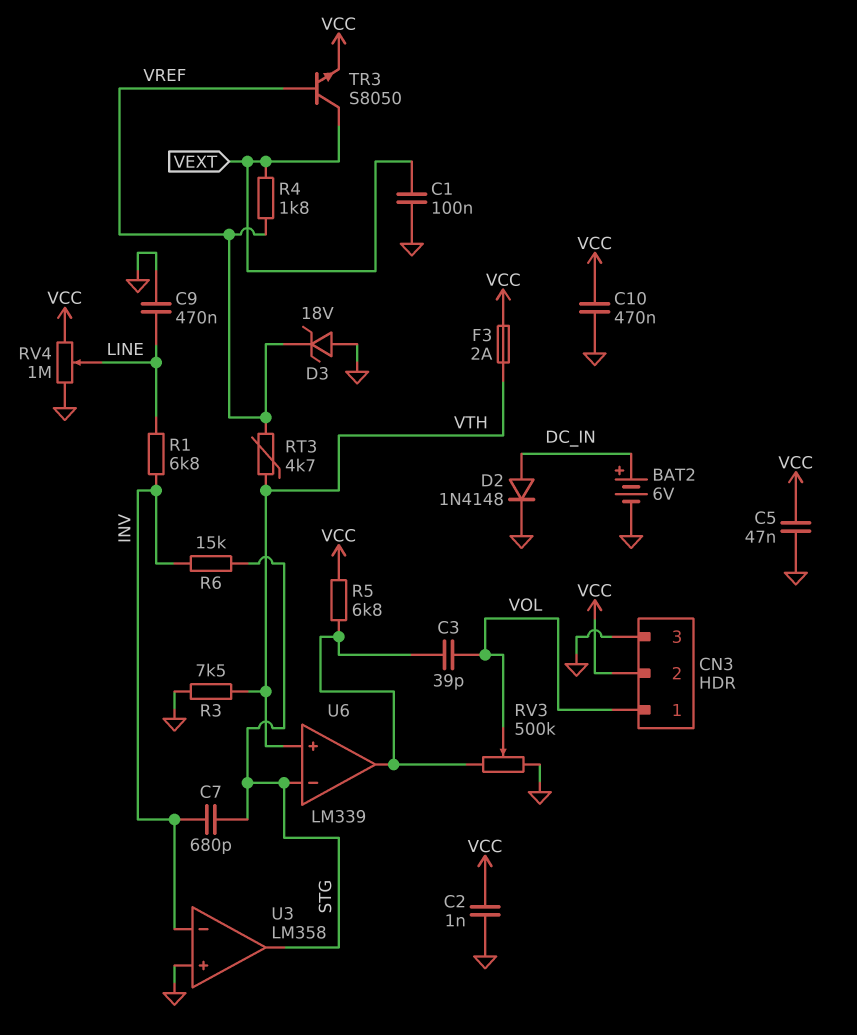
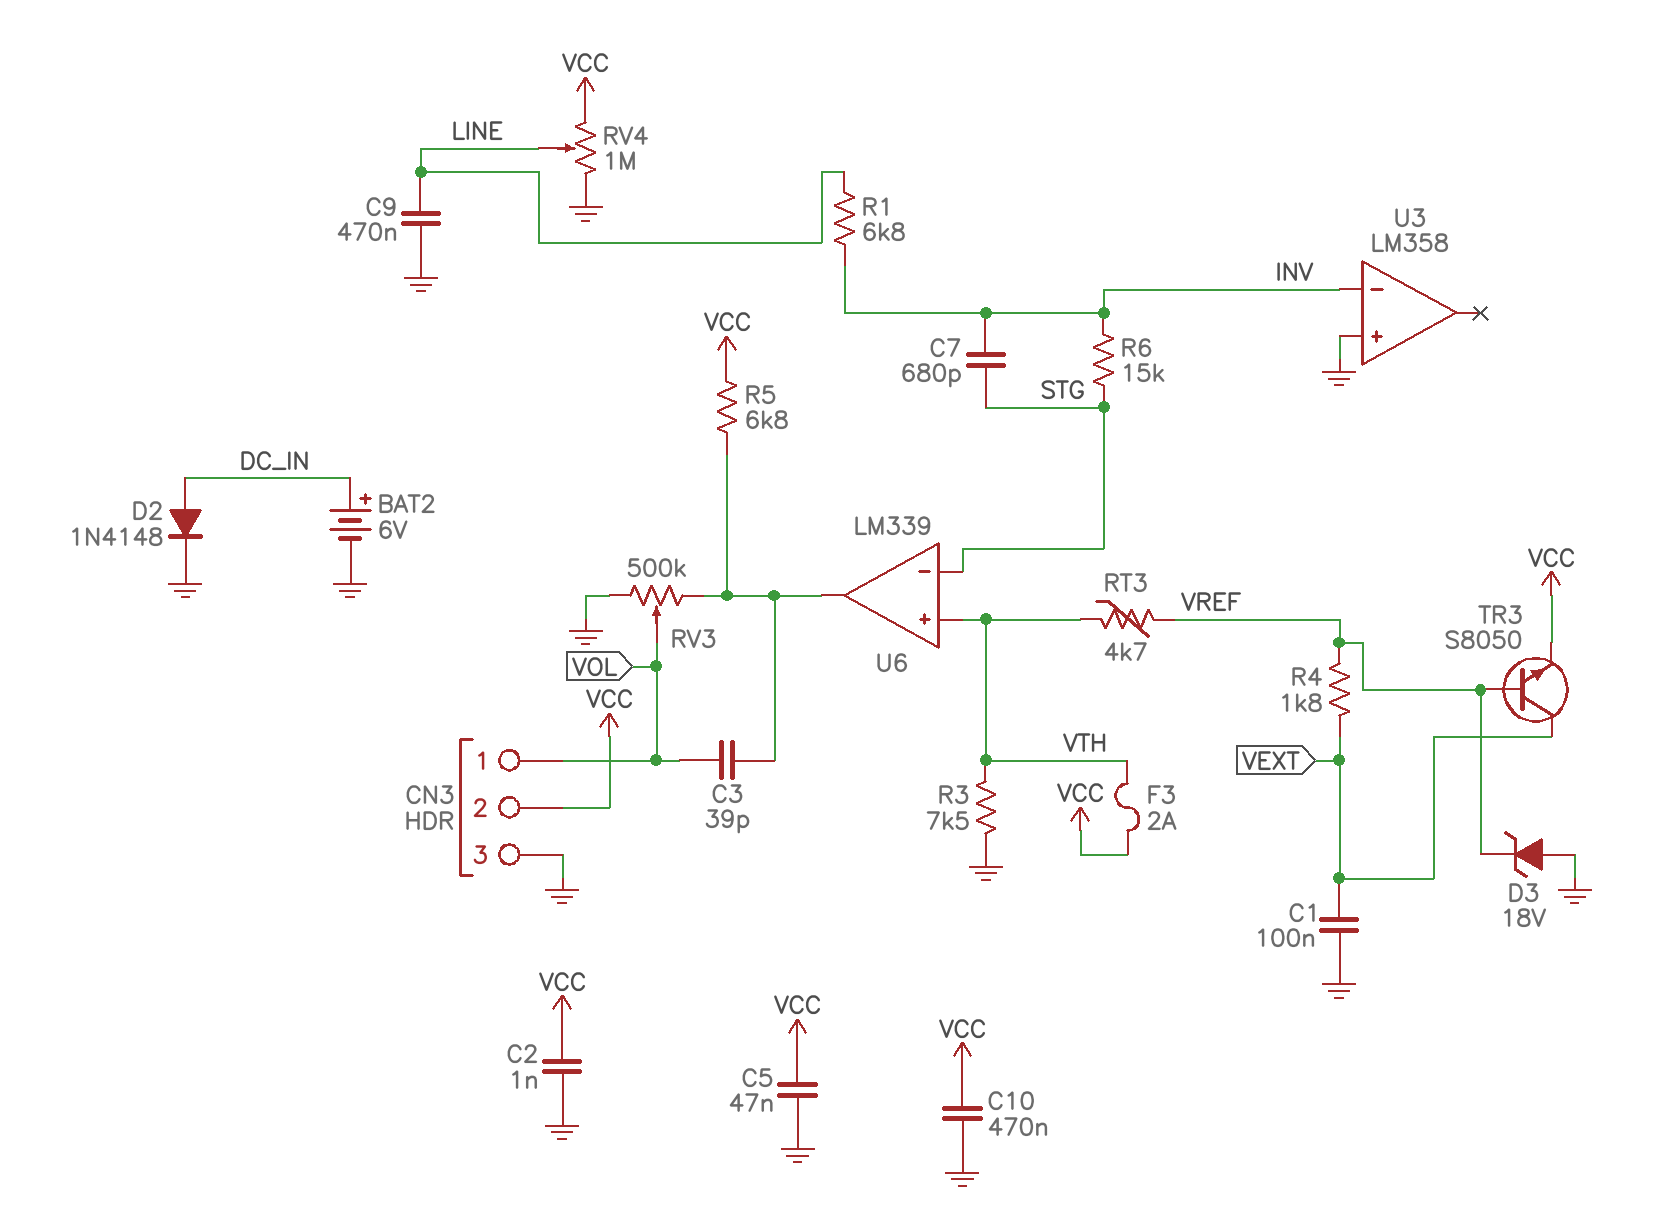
U3 pin out: STG -> none

